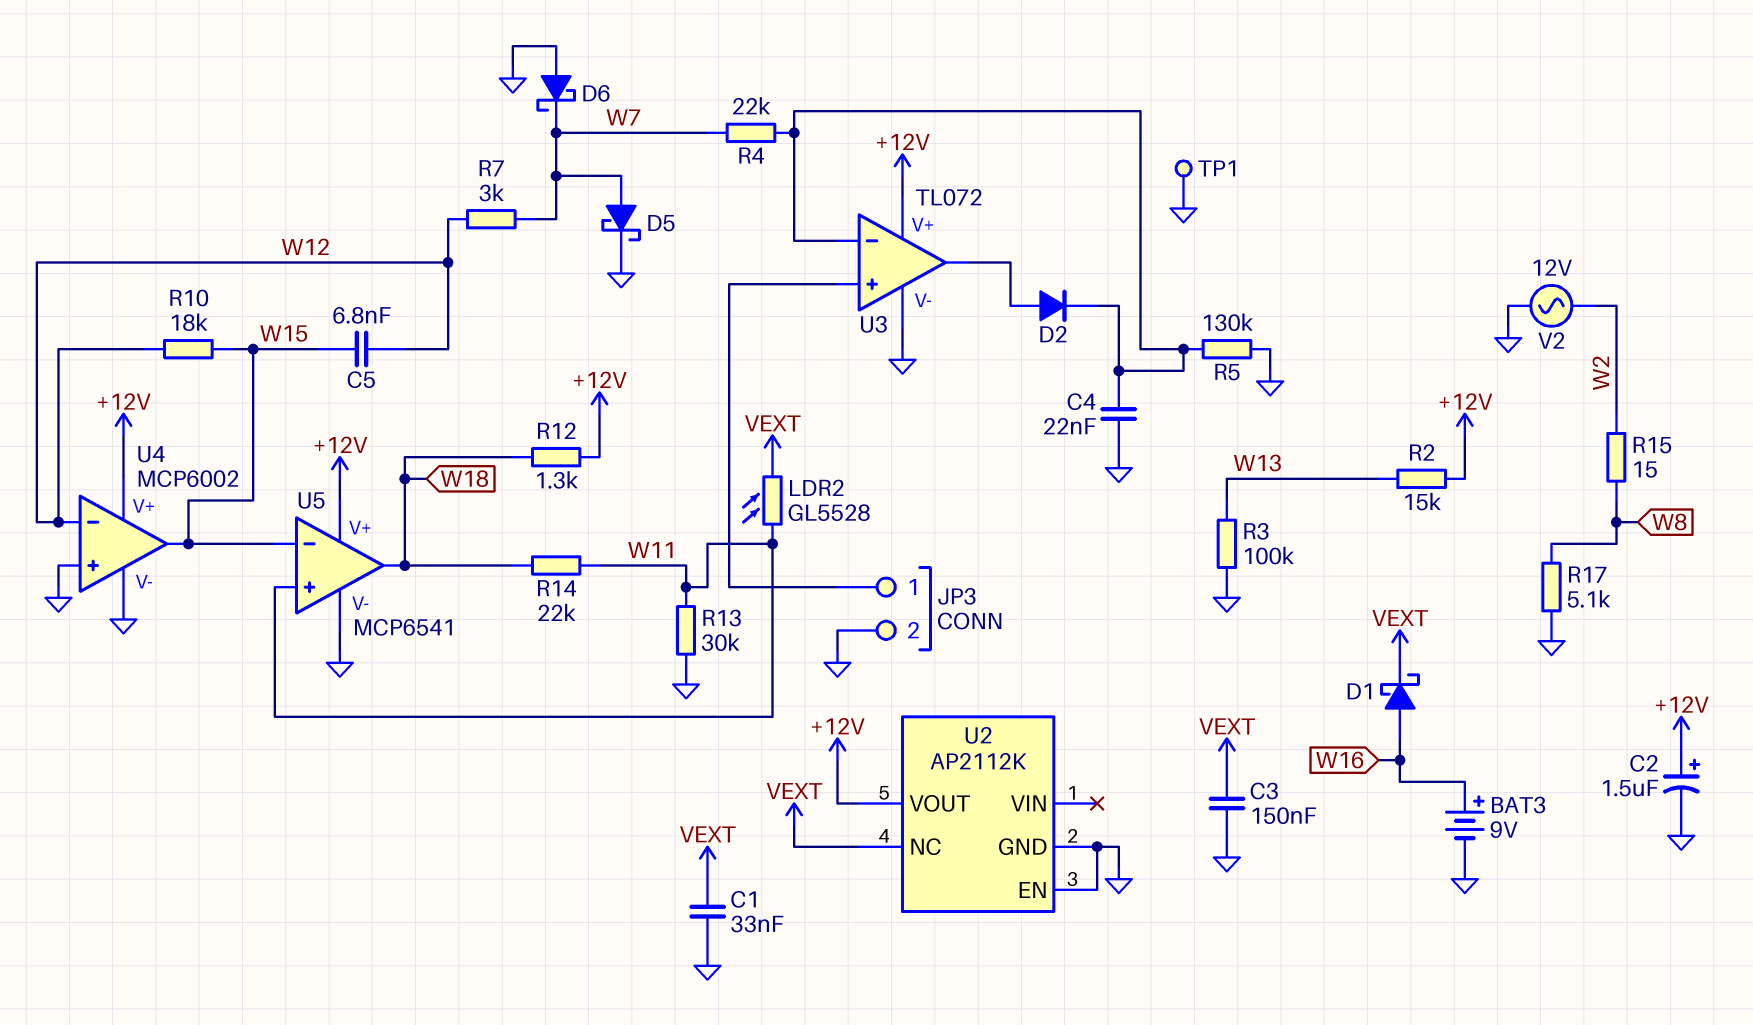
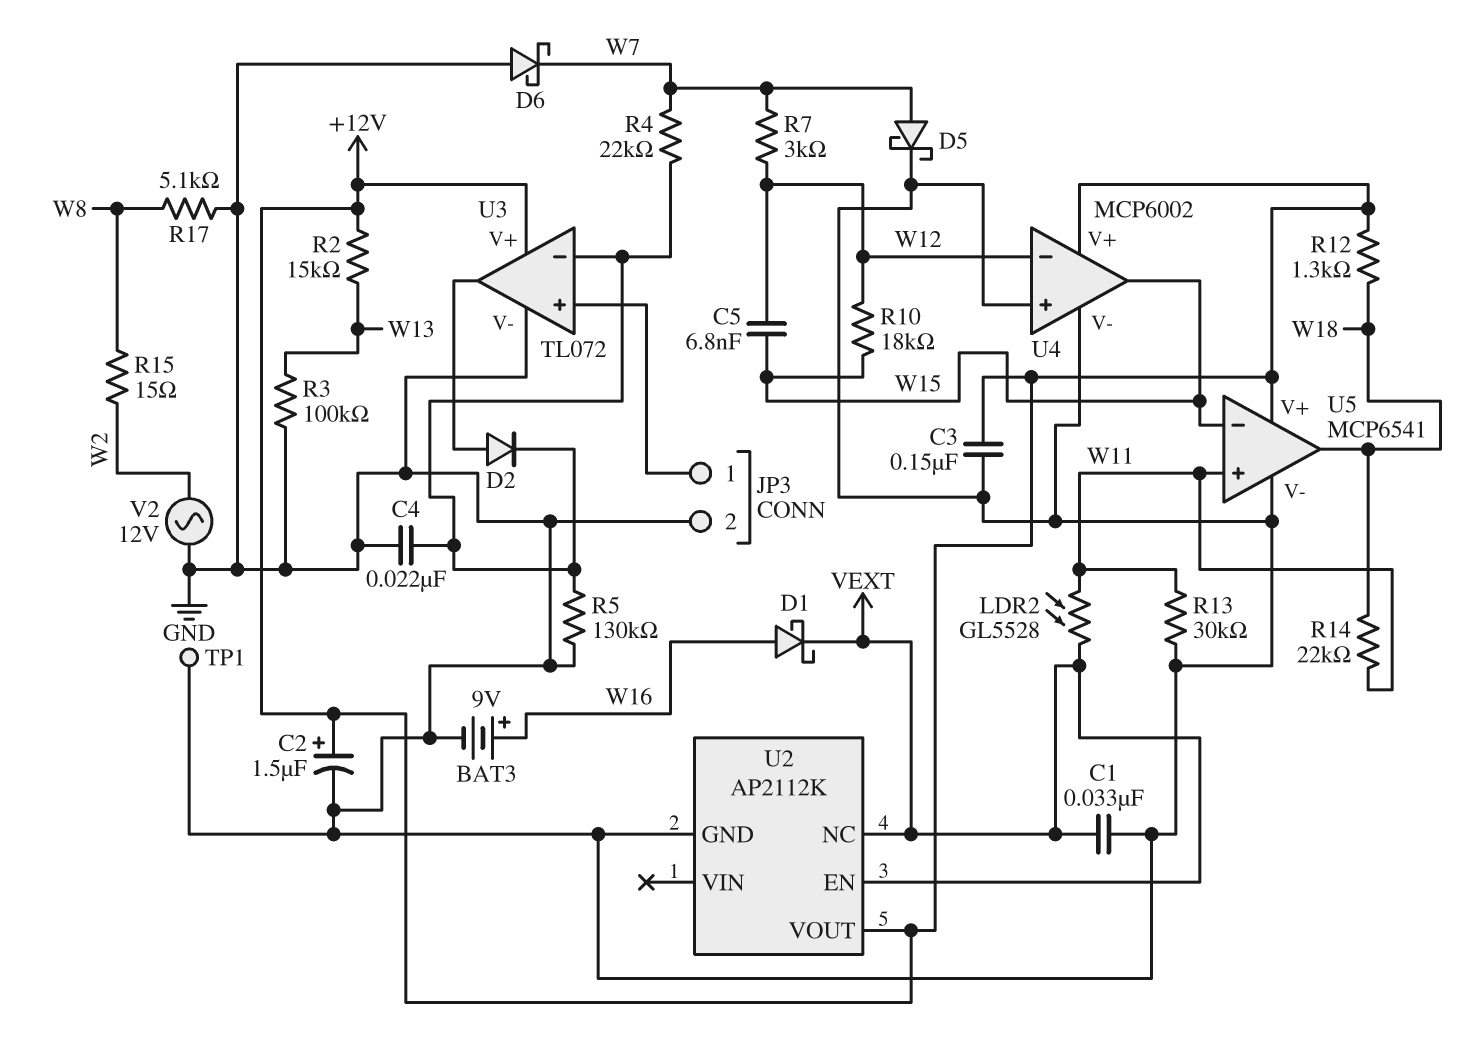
C3: 150nF (GND, VEXT) -> 150nF (+12V, GND)
U2 pin EN: GND -> VEXT

